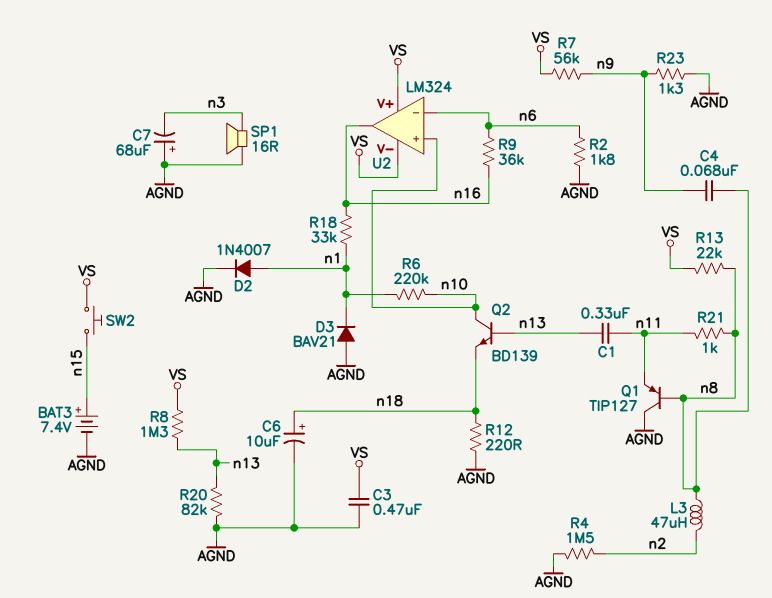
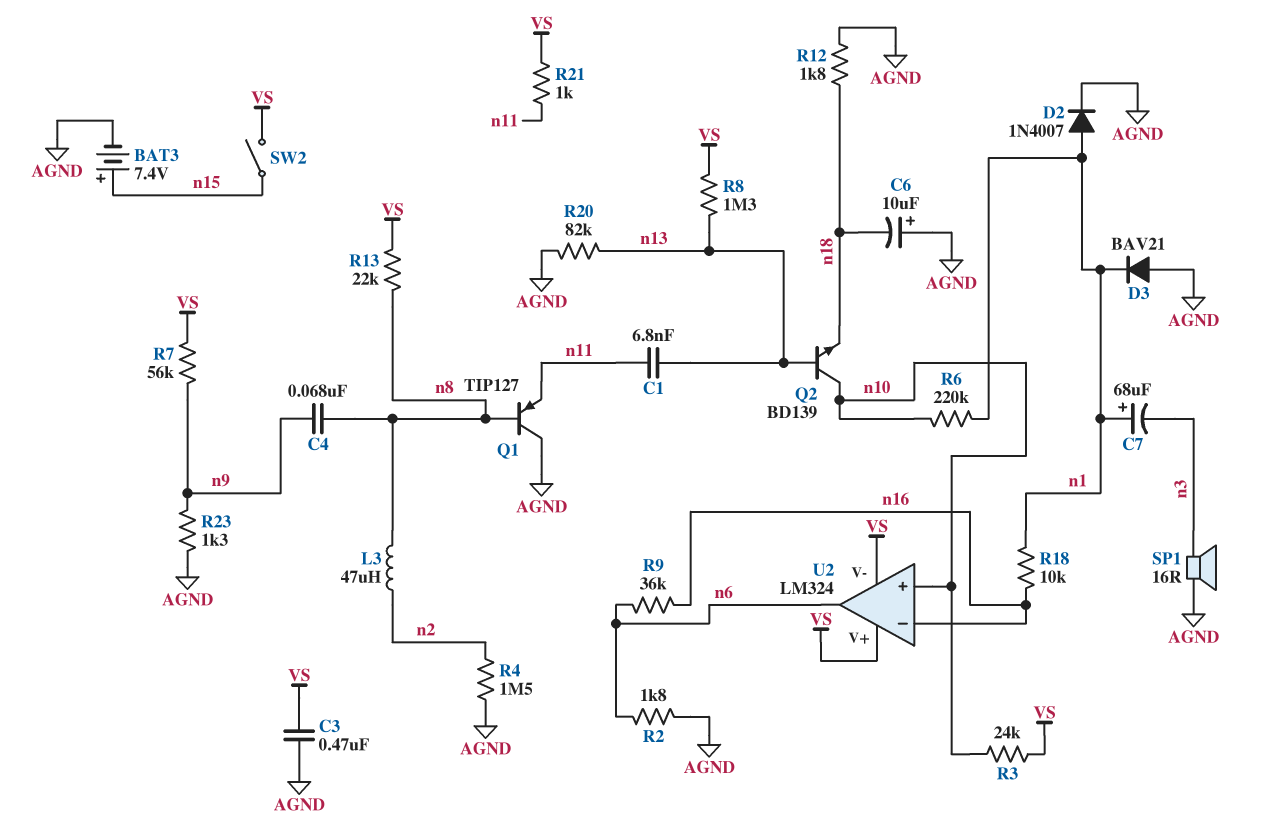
C1: 330nF (n11, n13) -> 6.8nF (n11, n13)
C6: 10uF (plus n18, minus AGND) -> 10uF (plus AGND, minus n18)
C7: 68uF (plus AGND, minus n3) -> 68uF (plus n1, minus n3)
R3: none -> 24k (VS, n10)
R12: 220 (AGND, n18) -> 1.8k (AGND, n18)
R18: 33k (n1, n16) -> 10k (n1, n16)
R21: 1k (n8, n11) -> 1k (VS, n11)
SW2: button (VS, n15) -> switch (VS, n15)
U2 pin in-: n6 -> n16
U2 pin out: n16 -> n6

